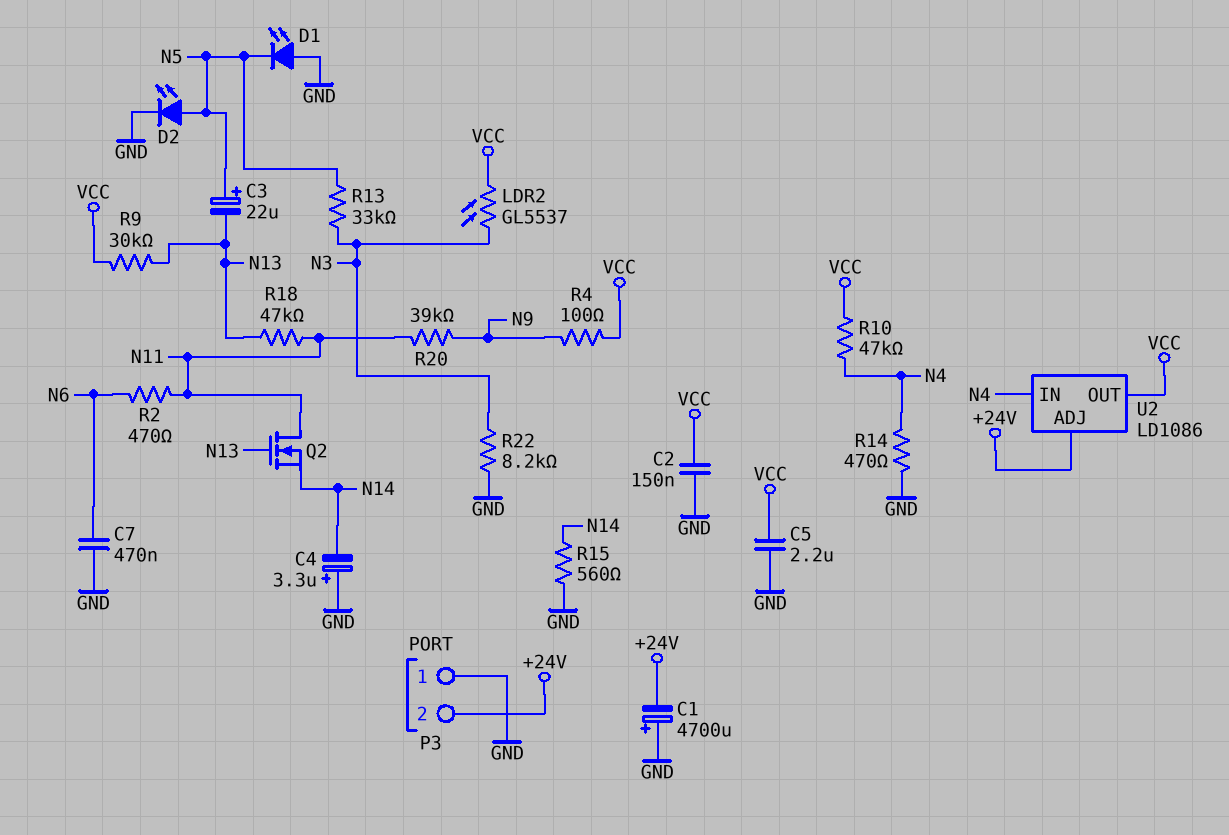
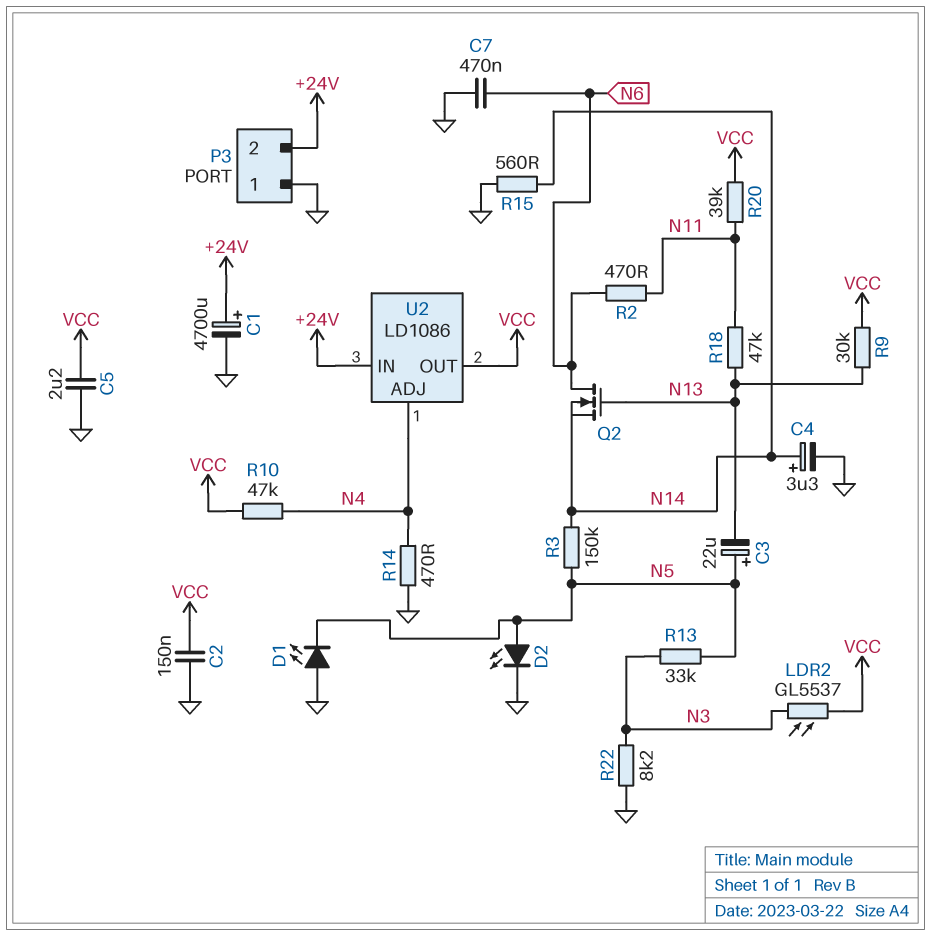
C1: 4700uF (plus GND, minus +24V) -> 4700uF (plus +24V, minus GND)
C4: 3.3uF (plus GND, minus N14) -> 3.3uF (plus N14, minus GND)
Q2: NMOS (G N13, D N11, S N14) -> NMOS (G N13, D N6, S N14)
R3: none -> 150k (N5, N14)
R4: 100 (N9, VCC) -> none
R20: 39k (N9, N11) -> 39k (N11, VCC)
U2 pin ADJ: +24V -> N4
U2 pin IN: N4 -> +24V

